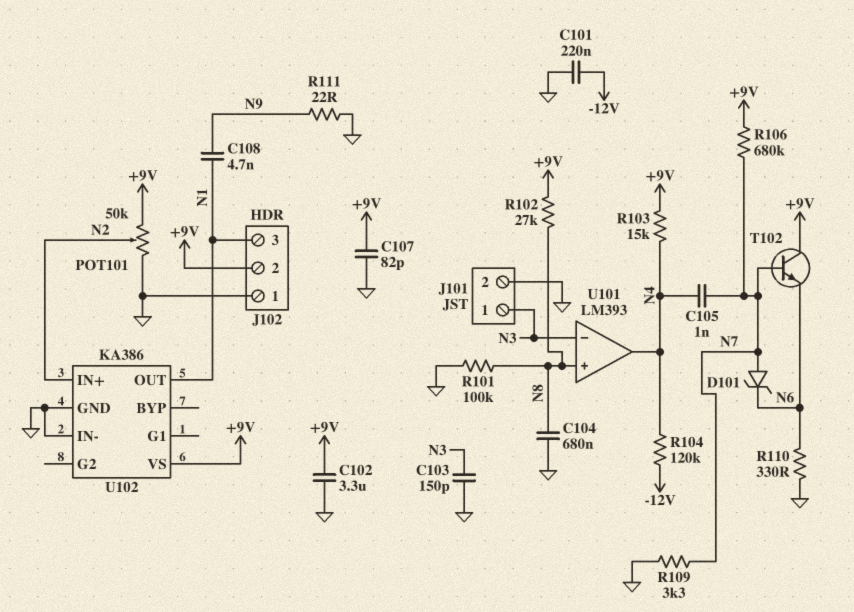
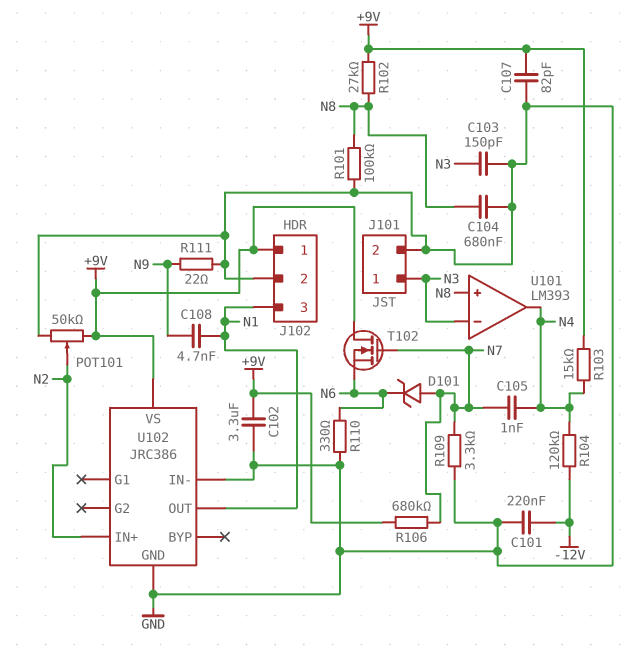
J102 pin 1: GND -> +9V
J102 pin 2: +9V -> GND
T102: NPN (B N7, C +9V, E N6) -> NMOS (G N7, D +9V, S N6)
U102: KA386 -> JRC386

